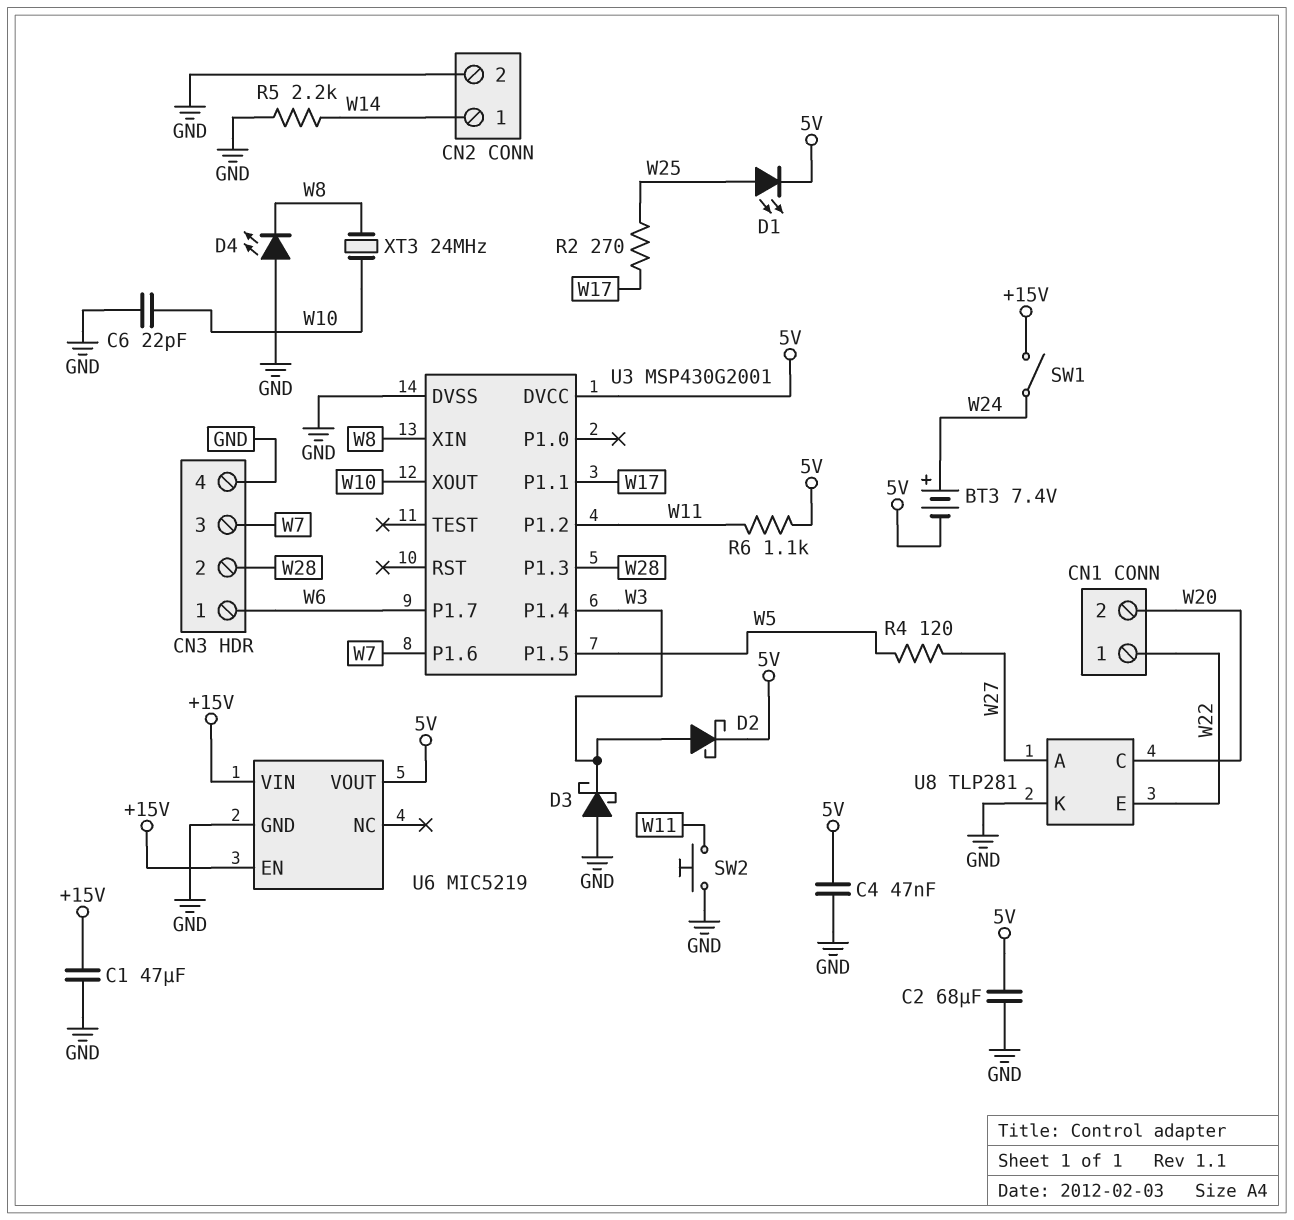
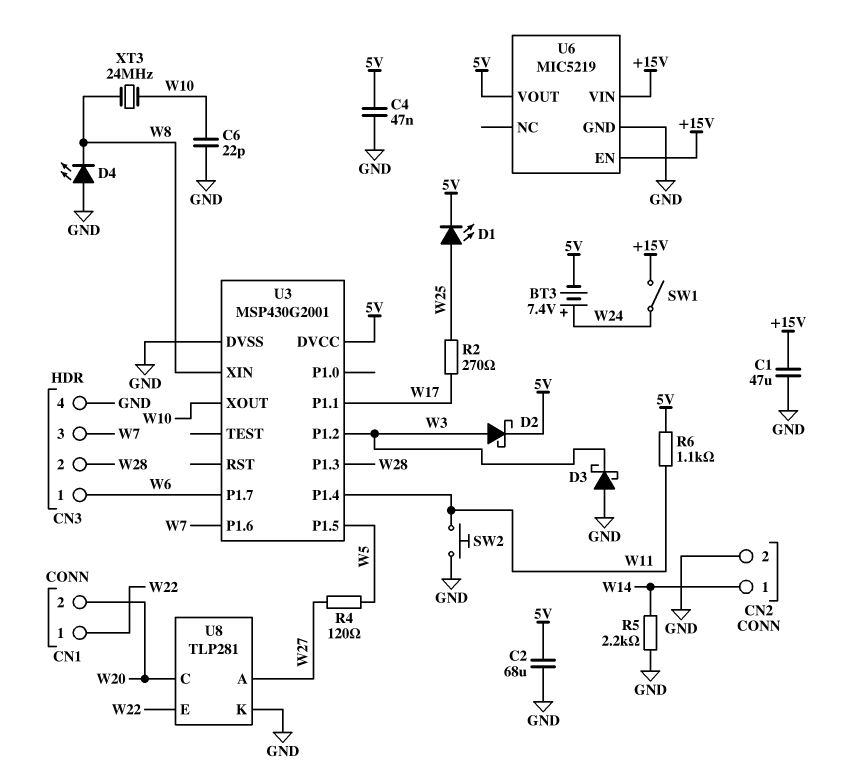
U3 pin P1.2: W11 -> W3
U3 pin P1.4: W3 -> W11

